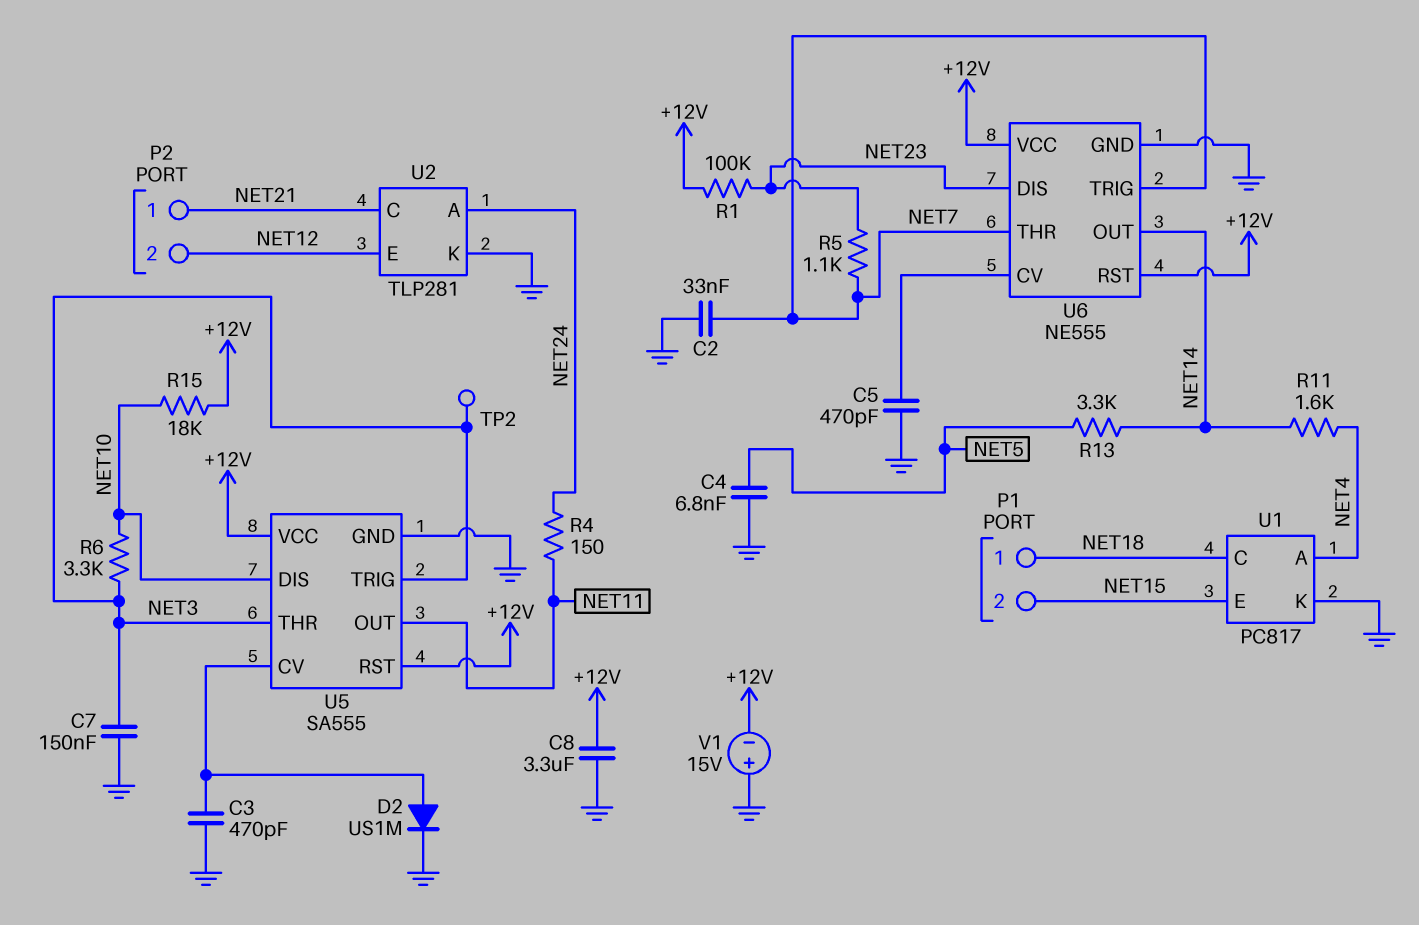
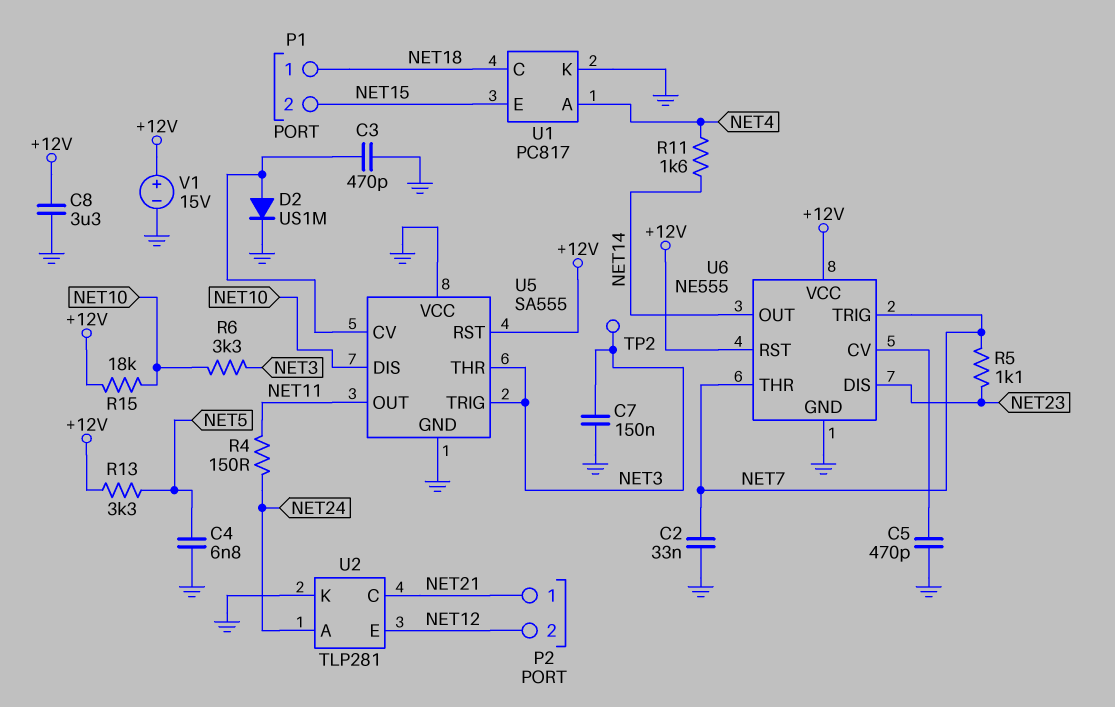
R1: 100k (+12V, NET23) -> none
R13: 3.3k (NET5, NET14) -> 3.3k (+12V, NET5)
U5 pin VCC: +12V -> GND
V1: 15V (plus GND, minus +12V) -> 15V (plus +12V, minus GND)

